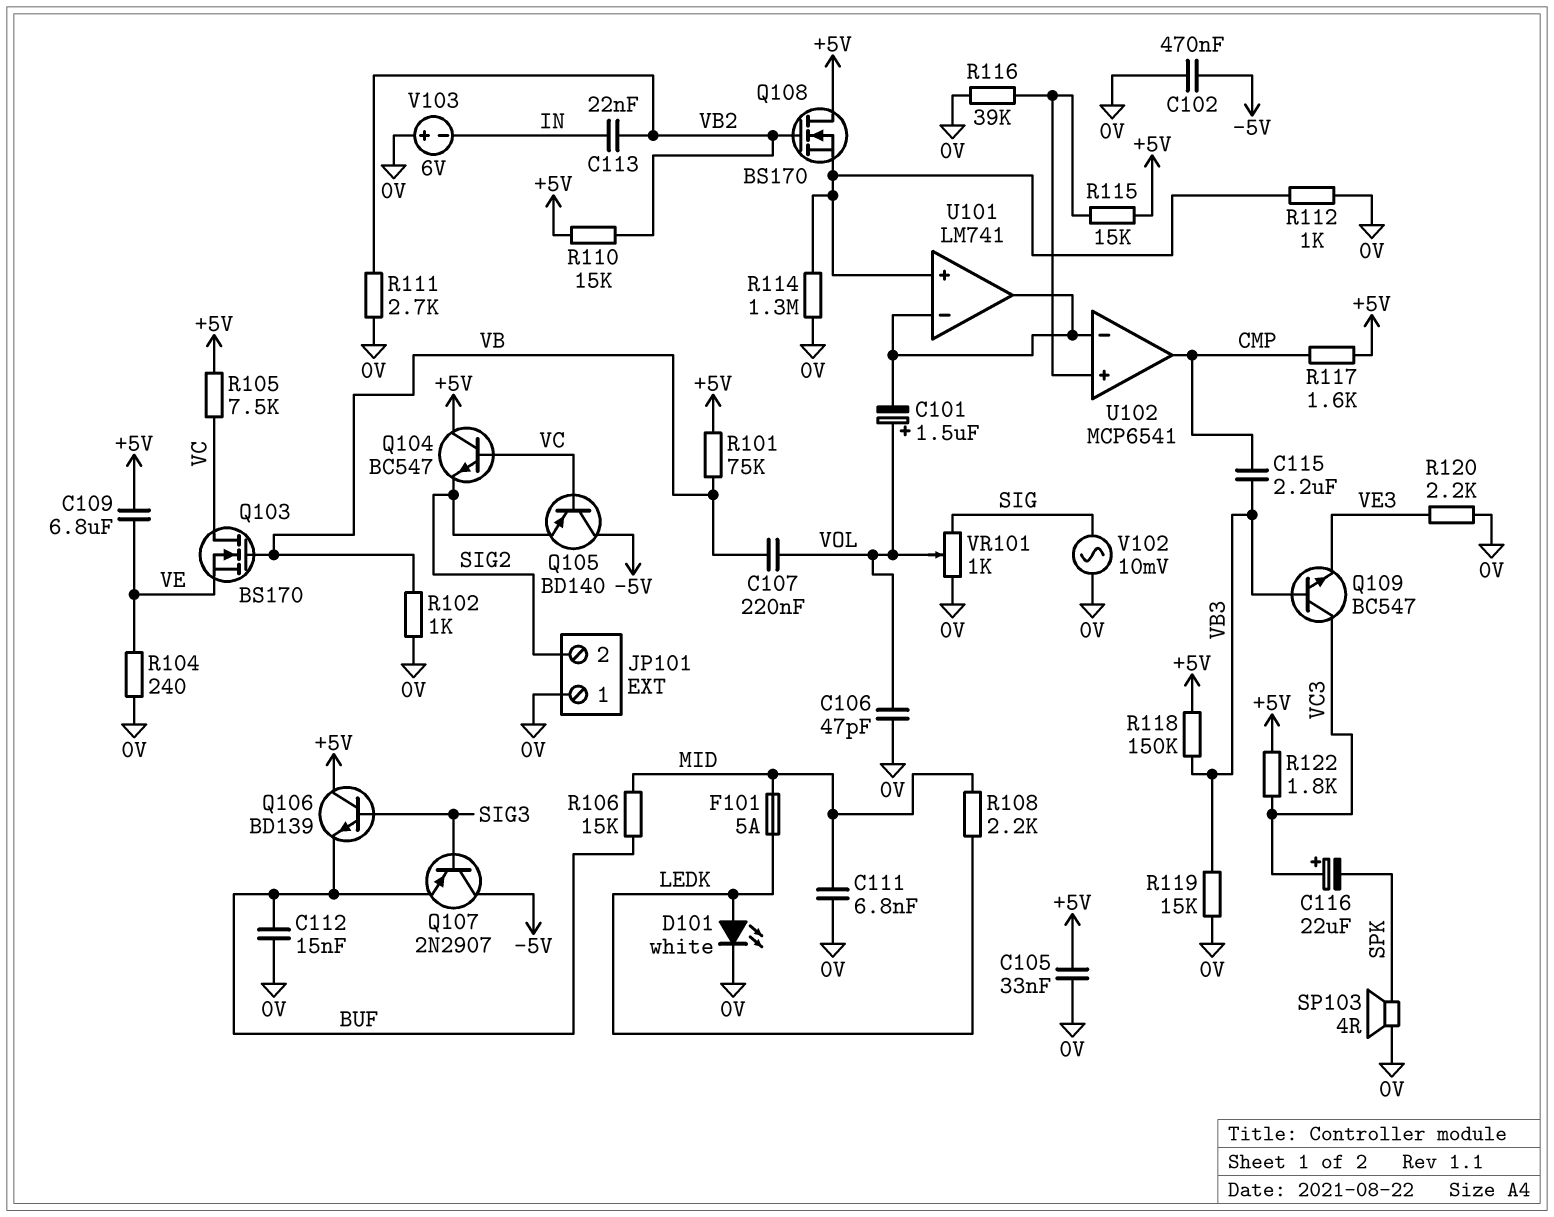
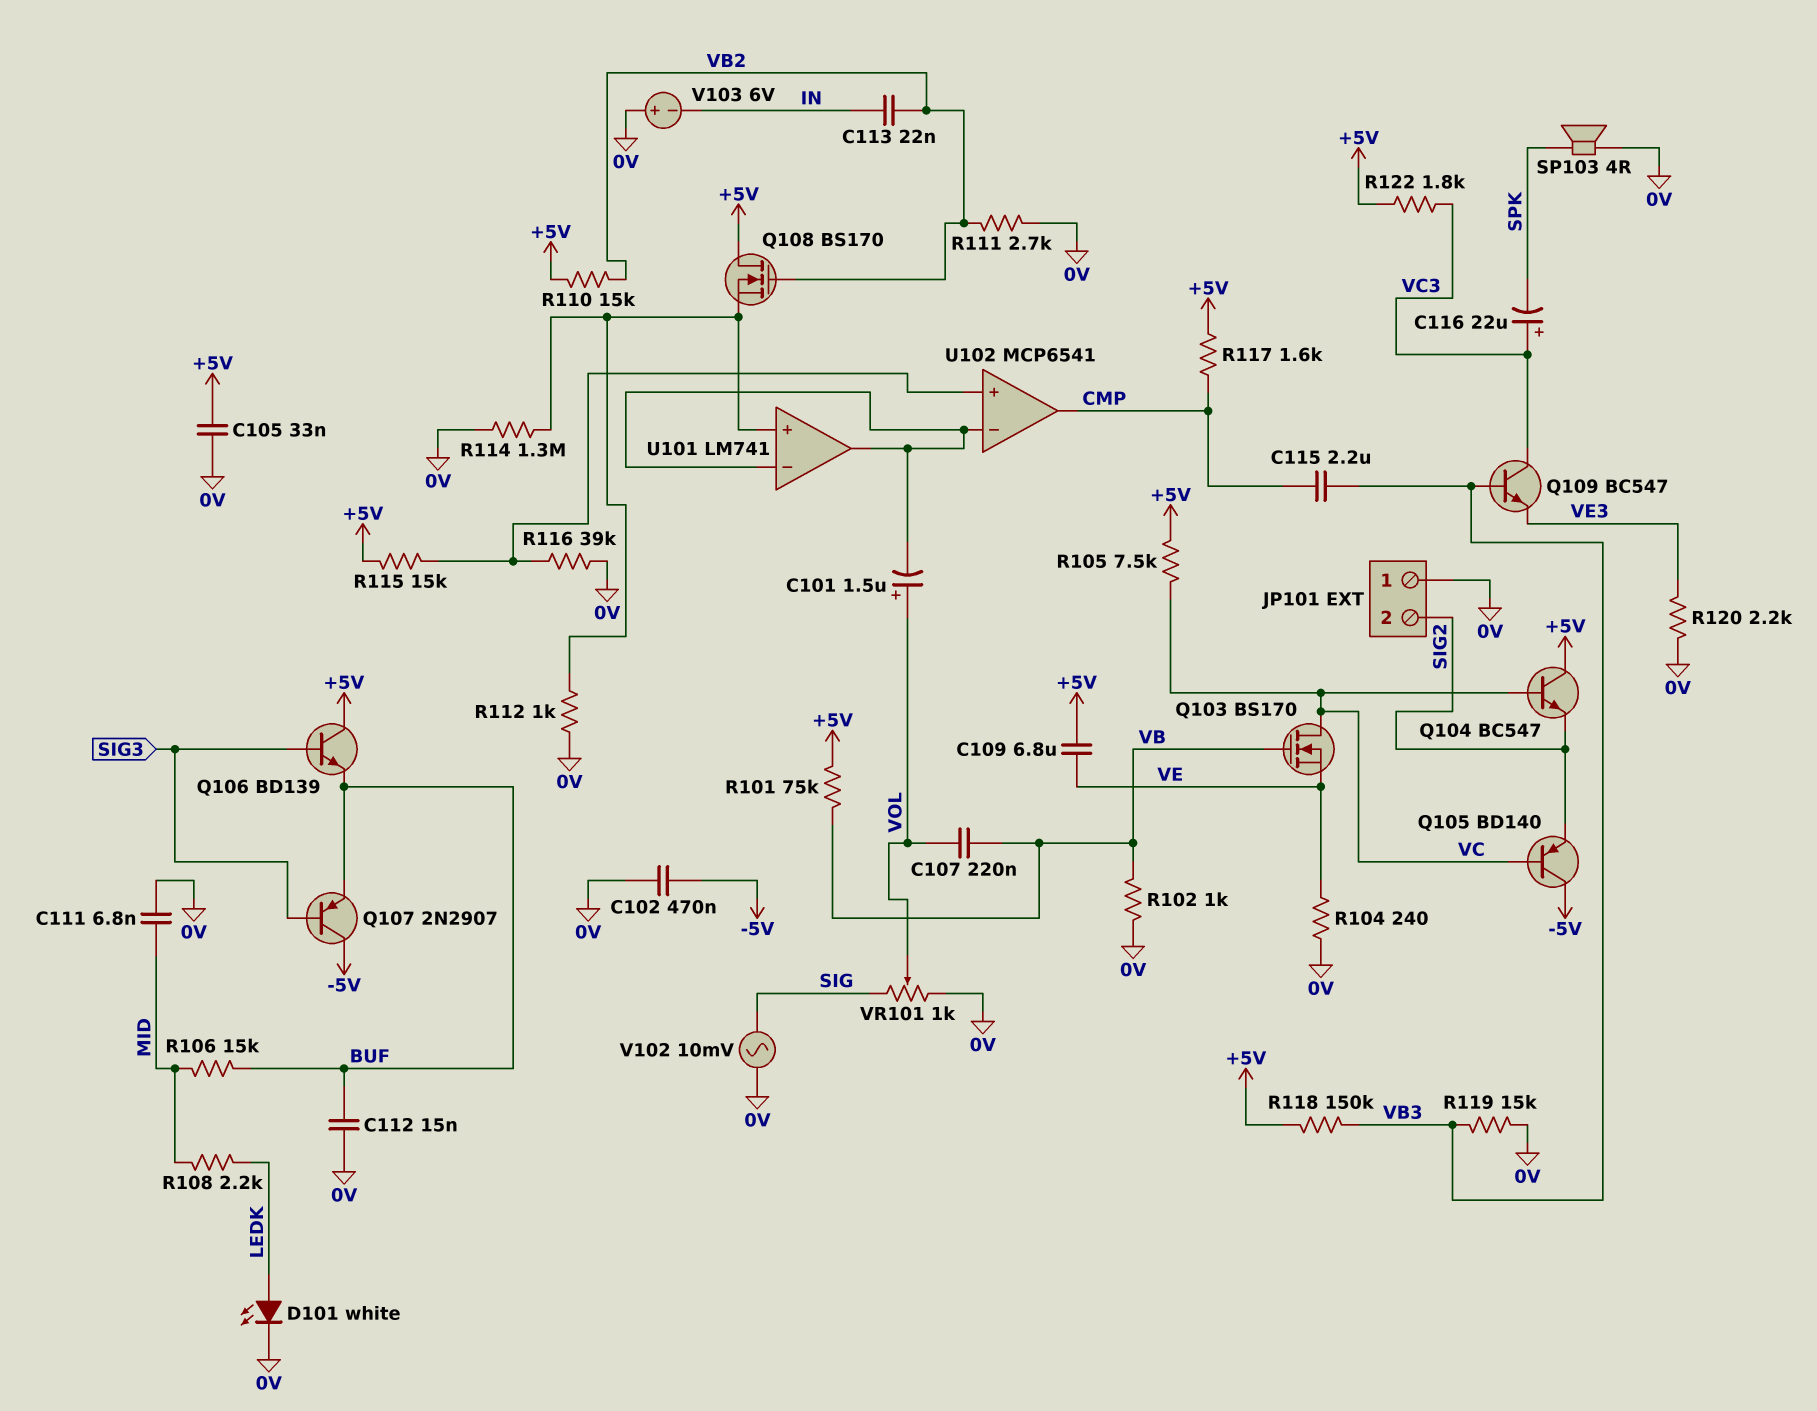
C106: 47pF (0V, VOL) -> none
F101: 5A (LEDK, MID) -> none

